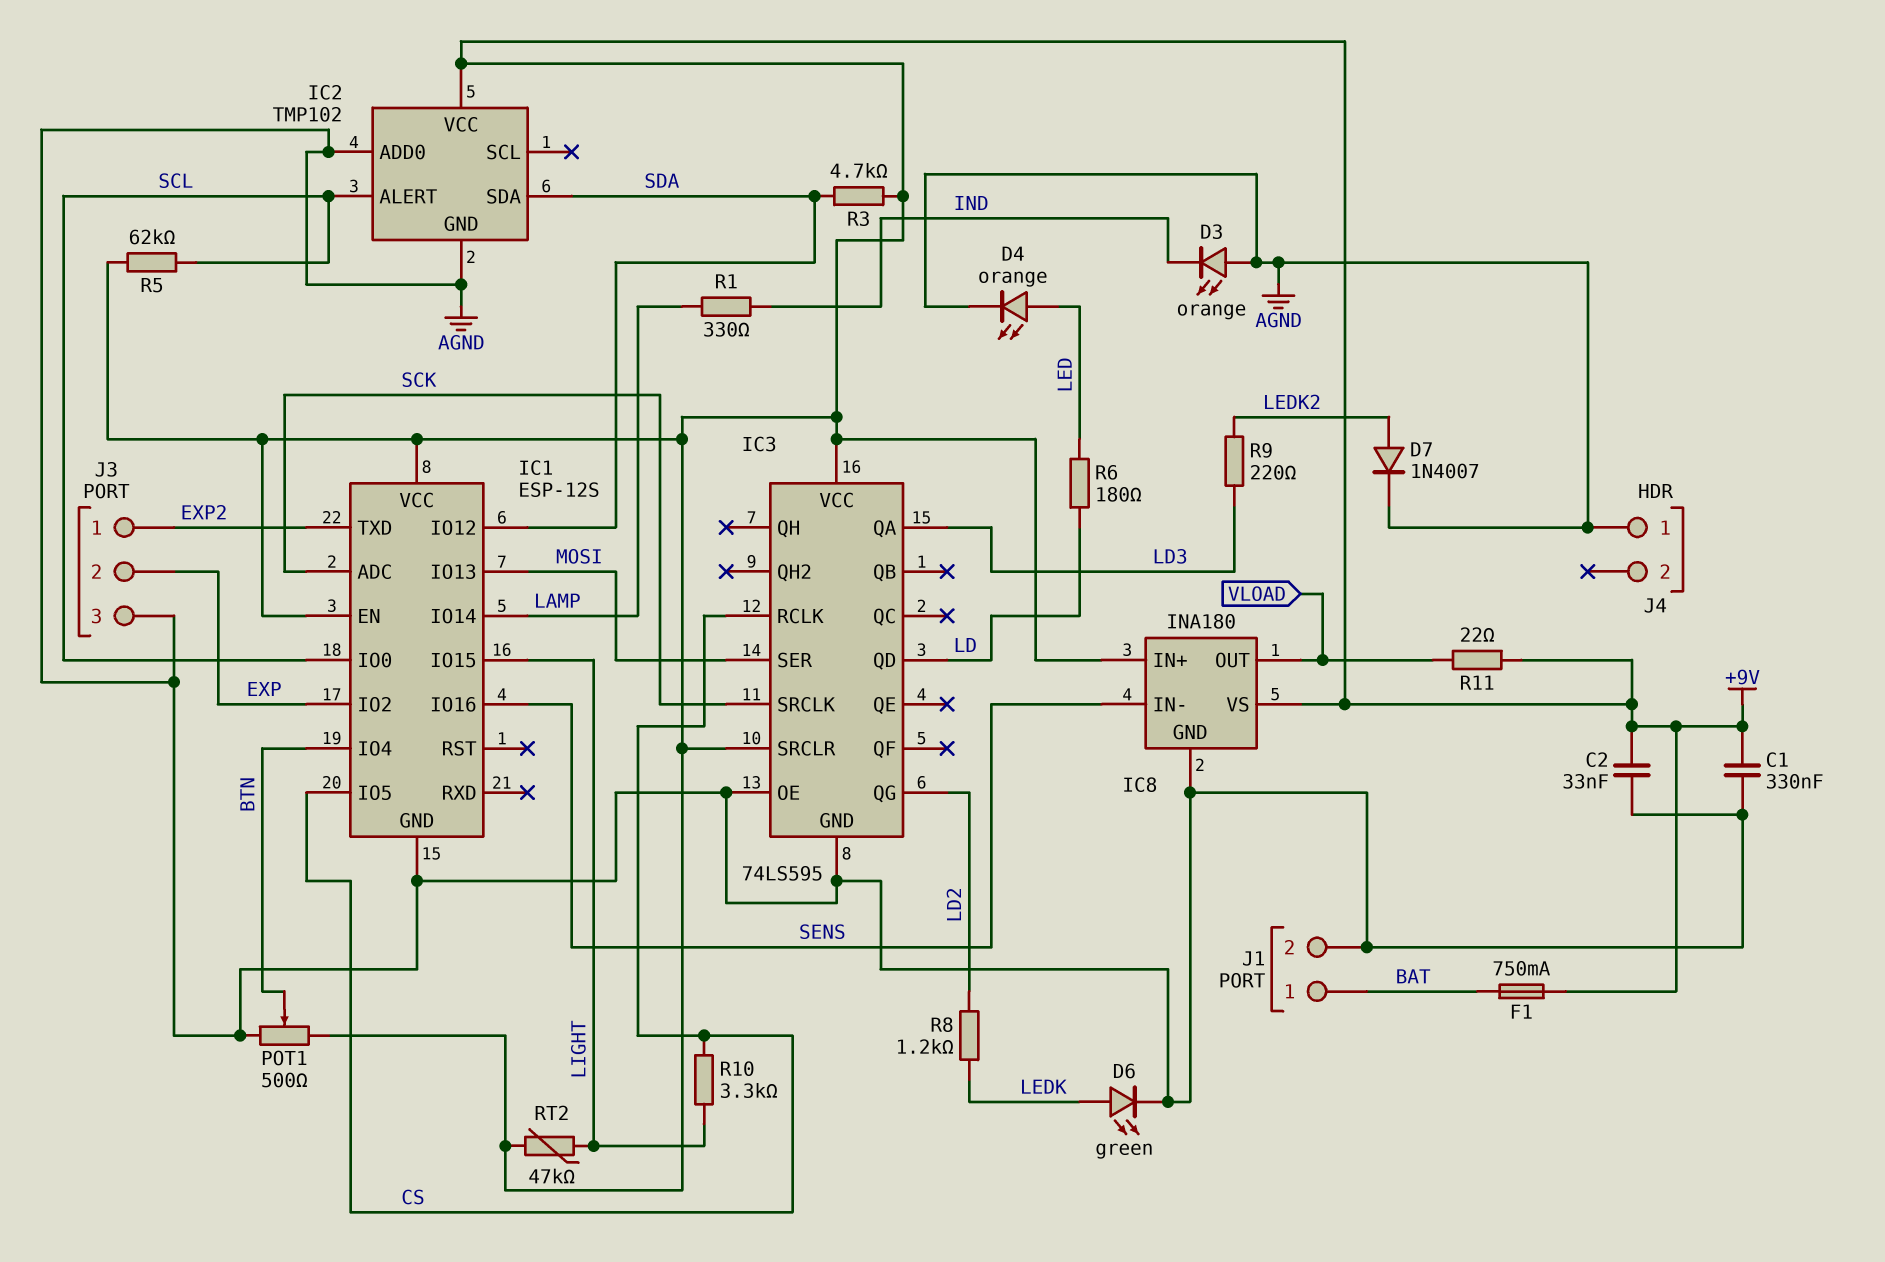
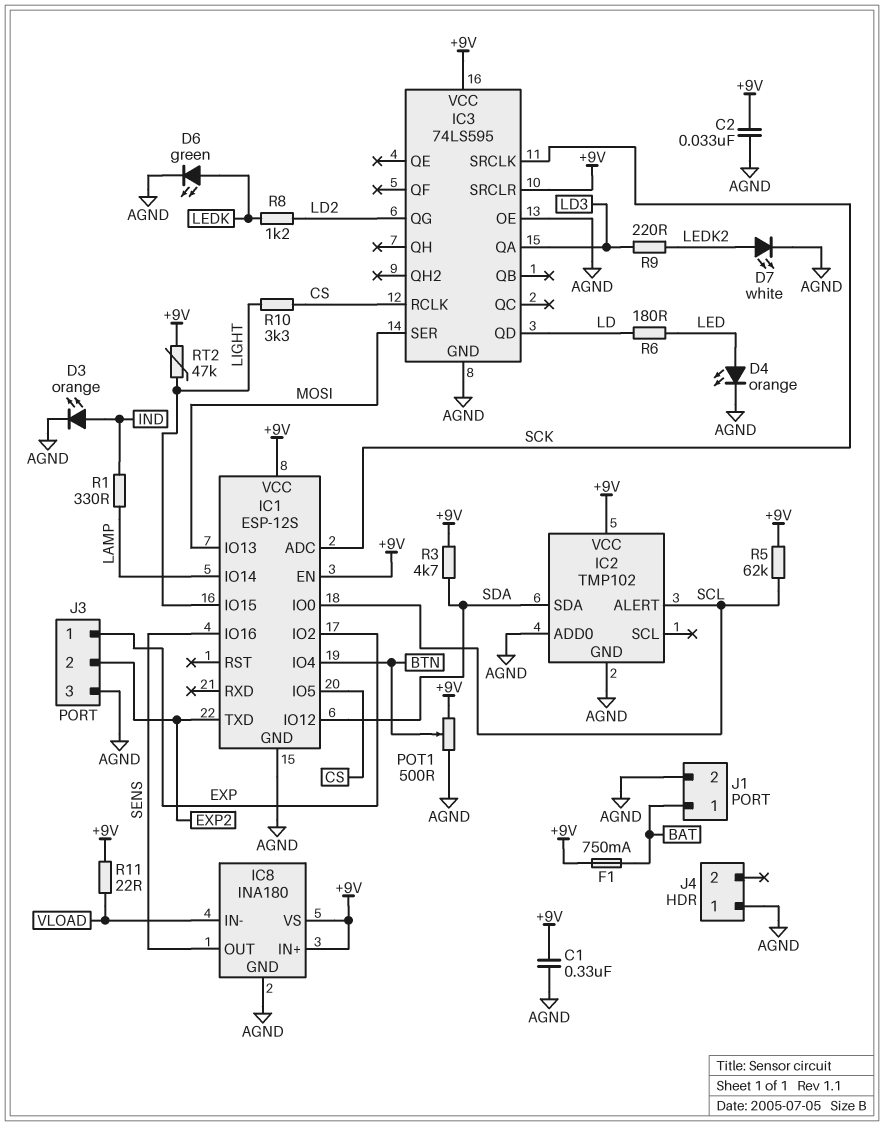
D3: LED orange (A AGND, K IND) -> LED orange (A IND, K AGND)
D7: diode 1N4007 (A LEDK2, K AGND) -> LED white (A LEDK2, K AGND)
IC8 pin IN-: SENS -> VLOAD
IC8 pin OUT: VLOAD -> SENS
J3 pin 1: EXP2 -> EXP
J3 pin 2: EXP -> EXP2

